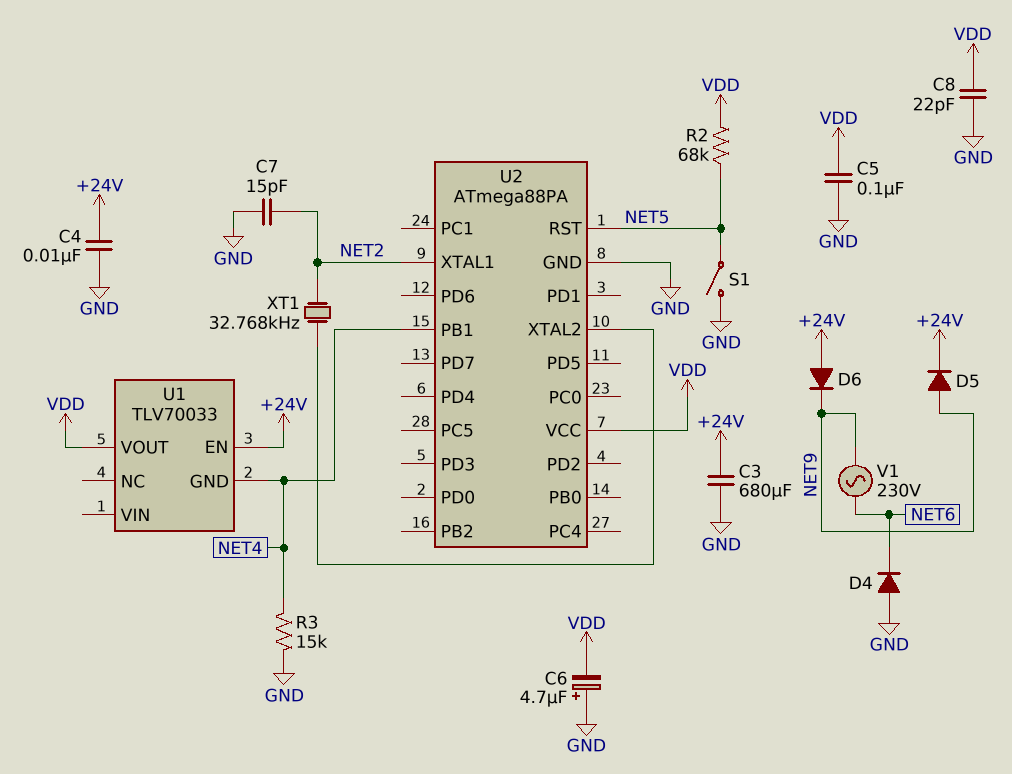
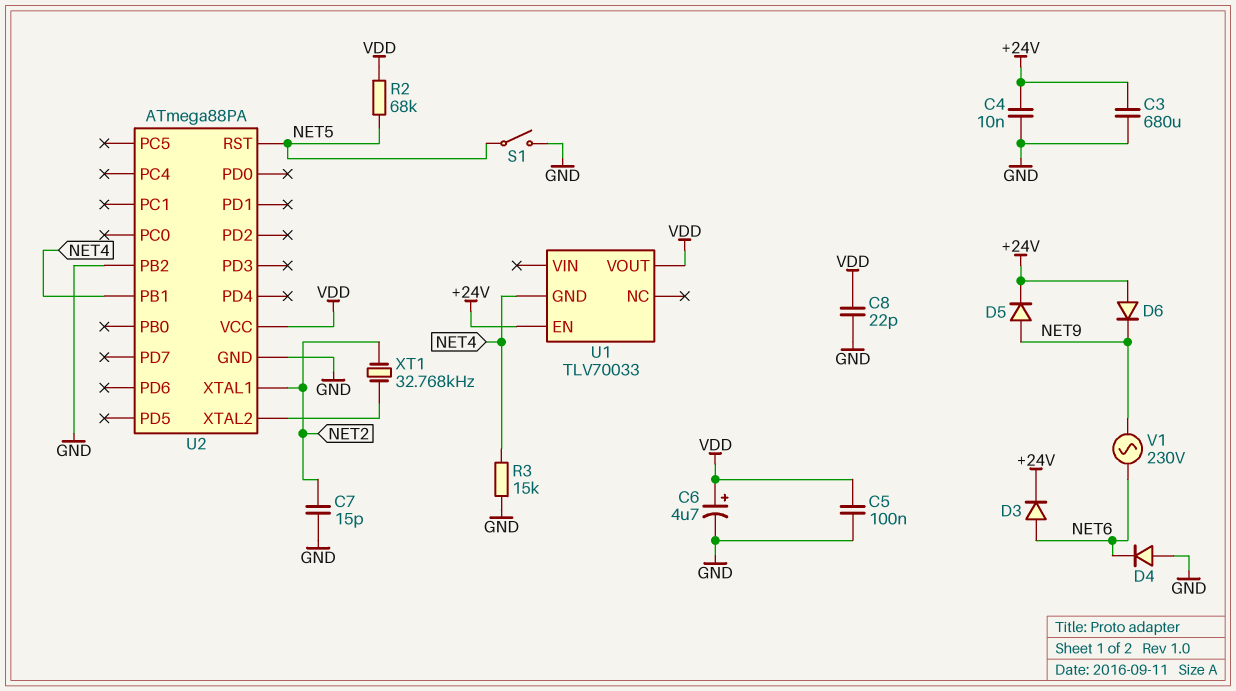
C6: 4.7uF (plus GND, minus VDD) -> 4.7uF (plus VDD, minus GND)
D3: none -> diode (A NET6, K +24V)
U2 pin PB2: none -> GND

